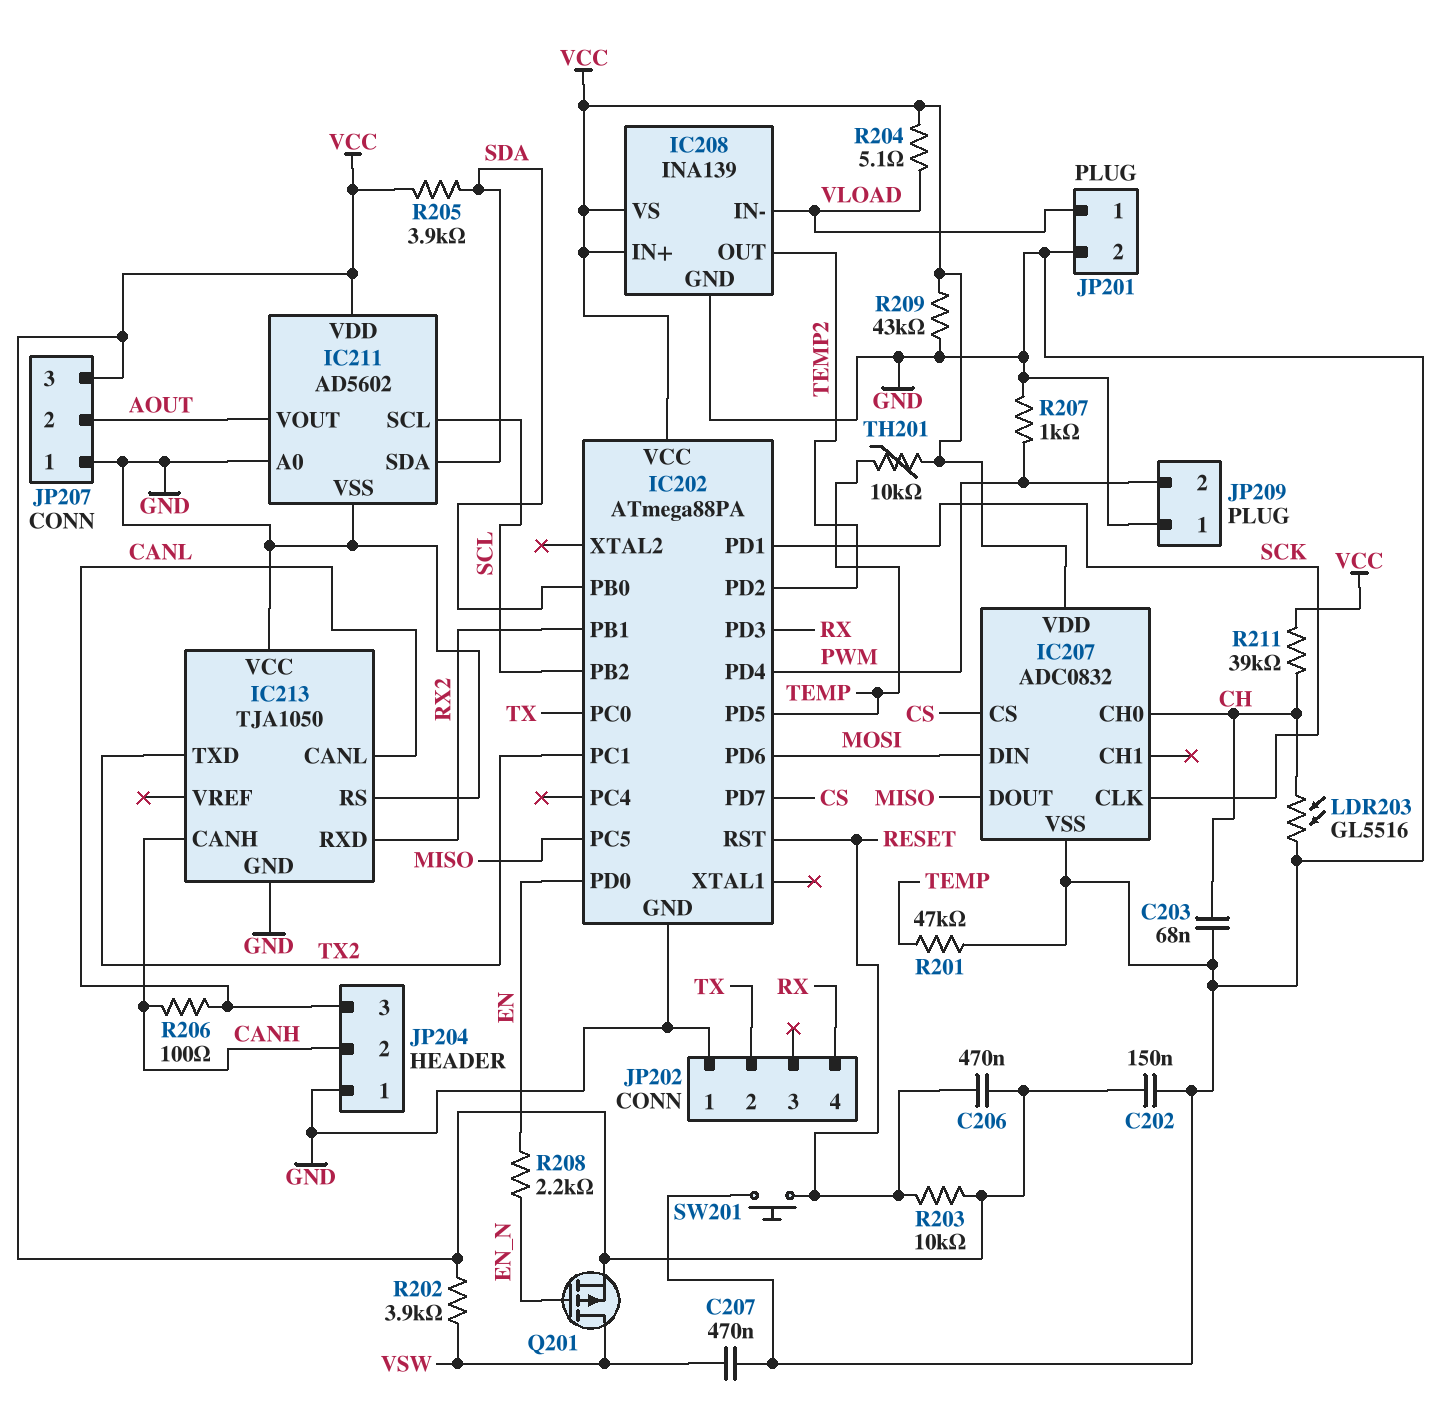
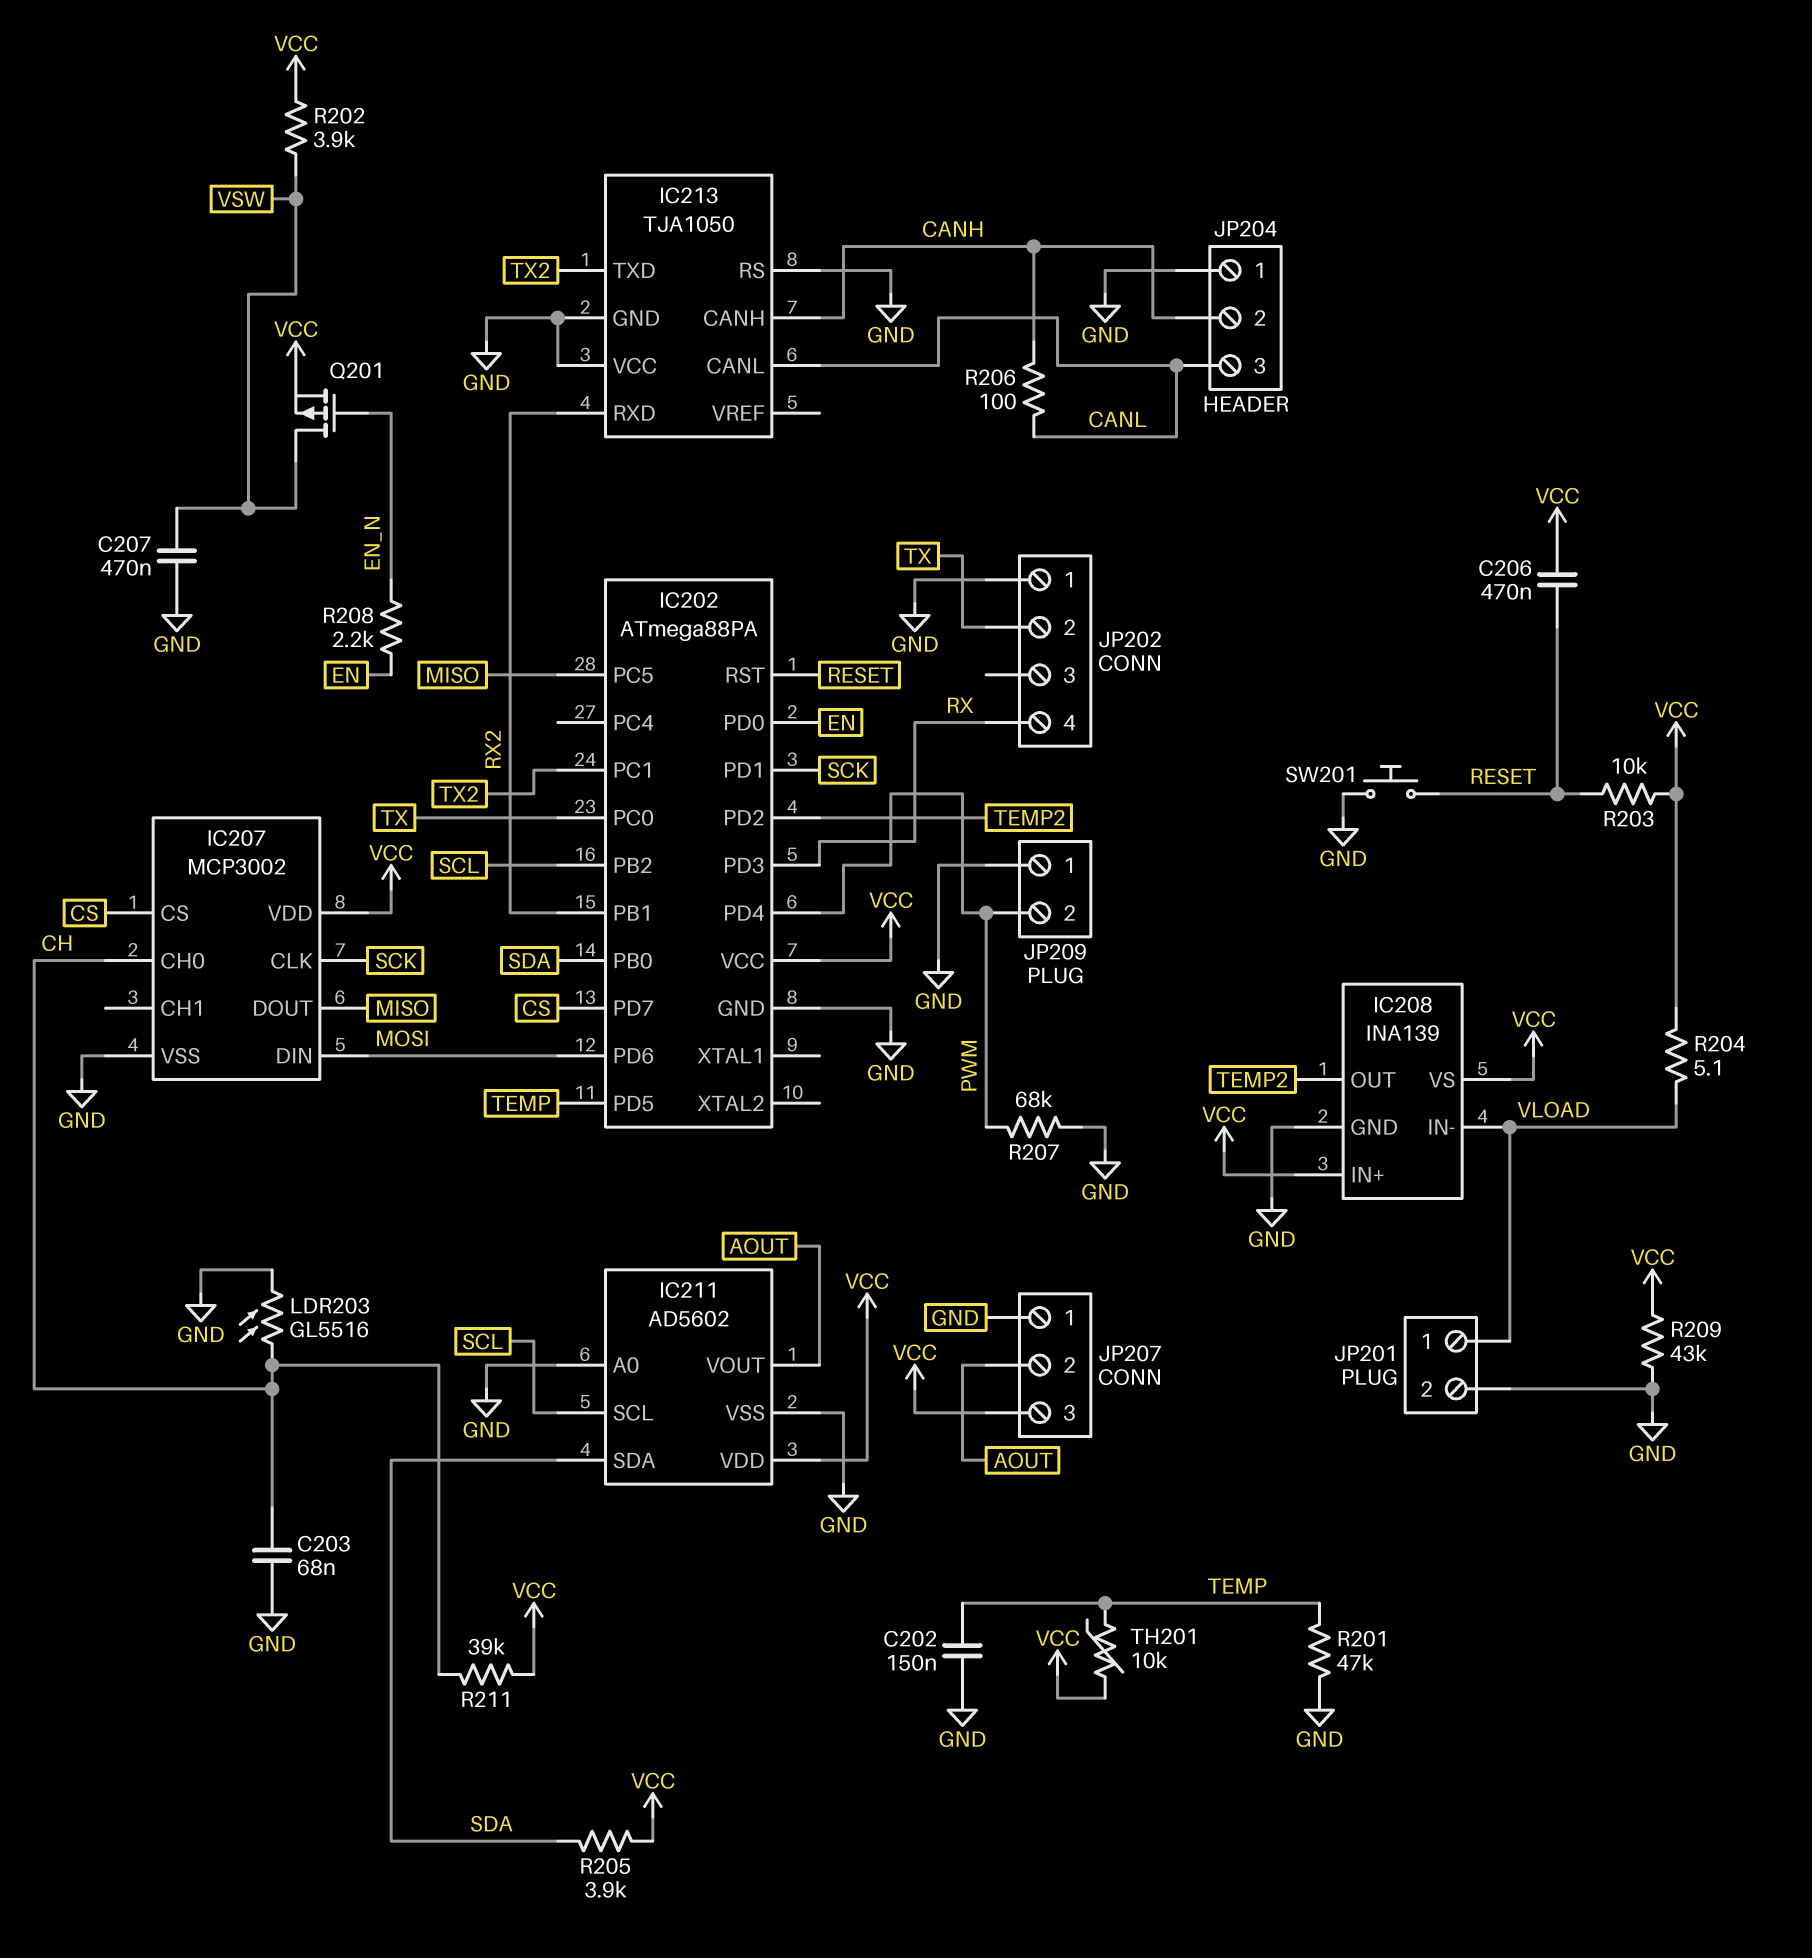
C202: 150nF (GND, VCC) -> 150nF (GND, TEMP)
IC207: ADC0832 -> MCP3002
R207: 1k (GND, PWM) -> 68k (GND, PWM)

